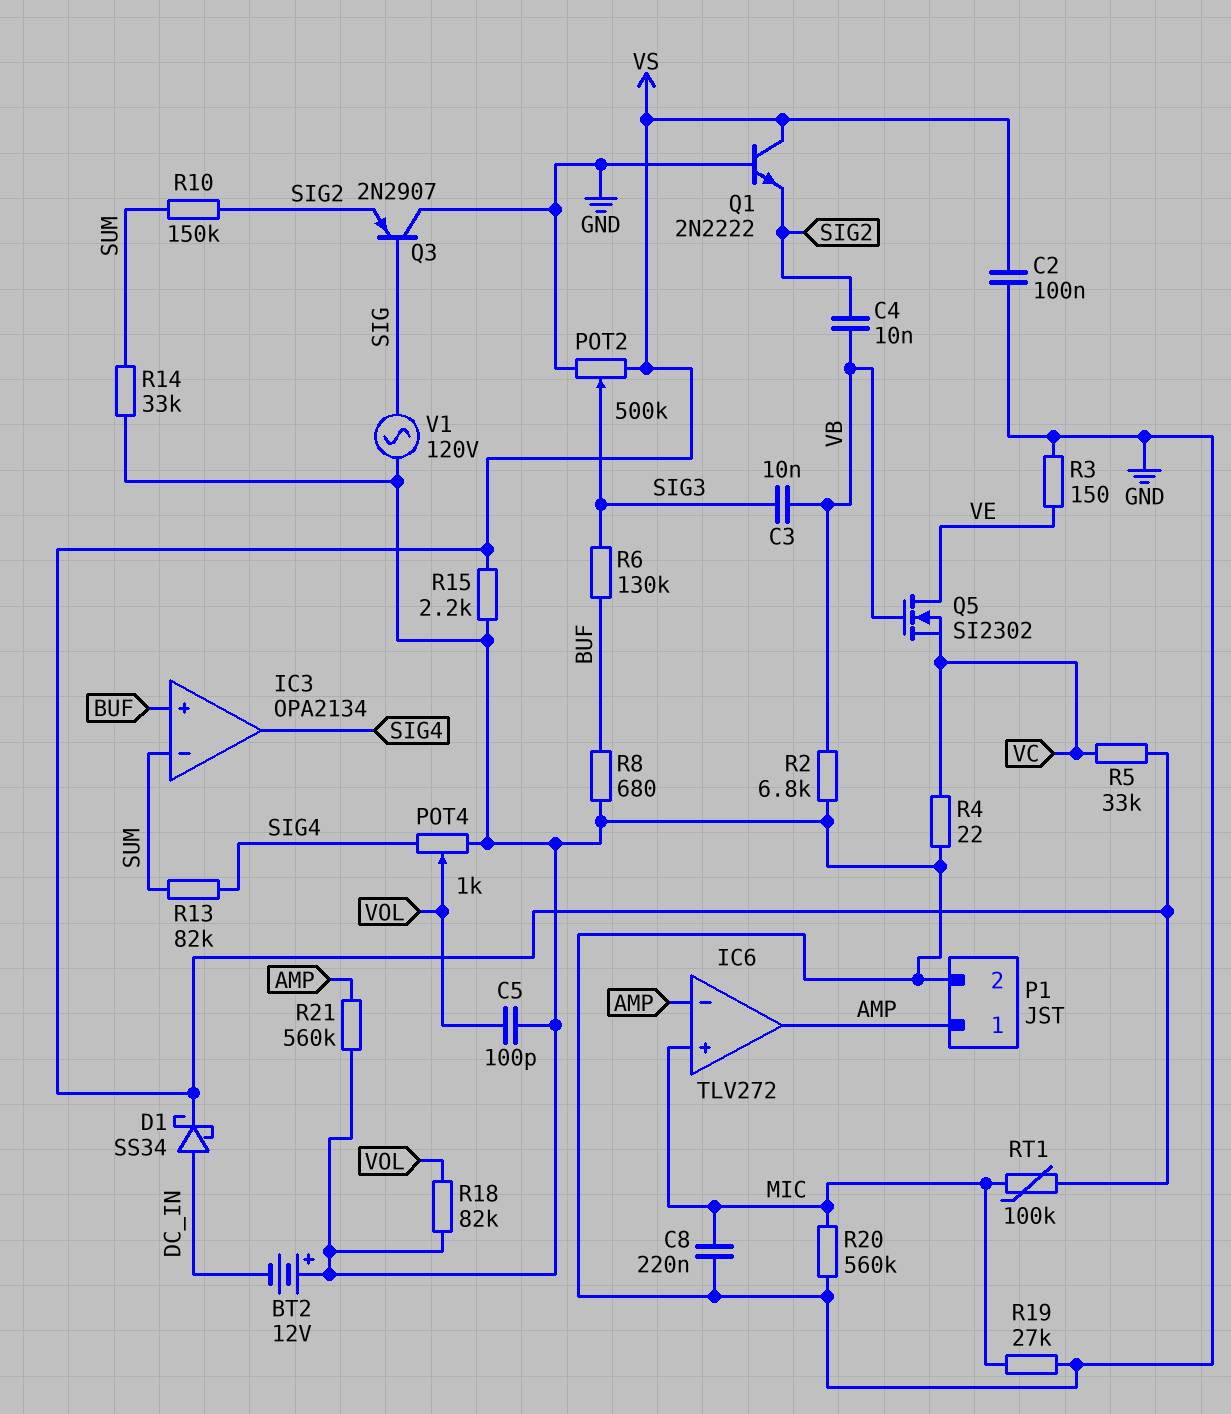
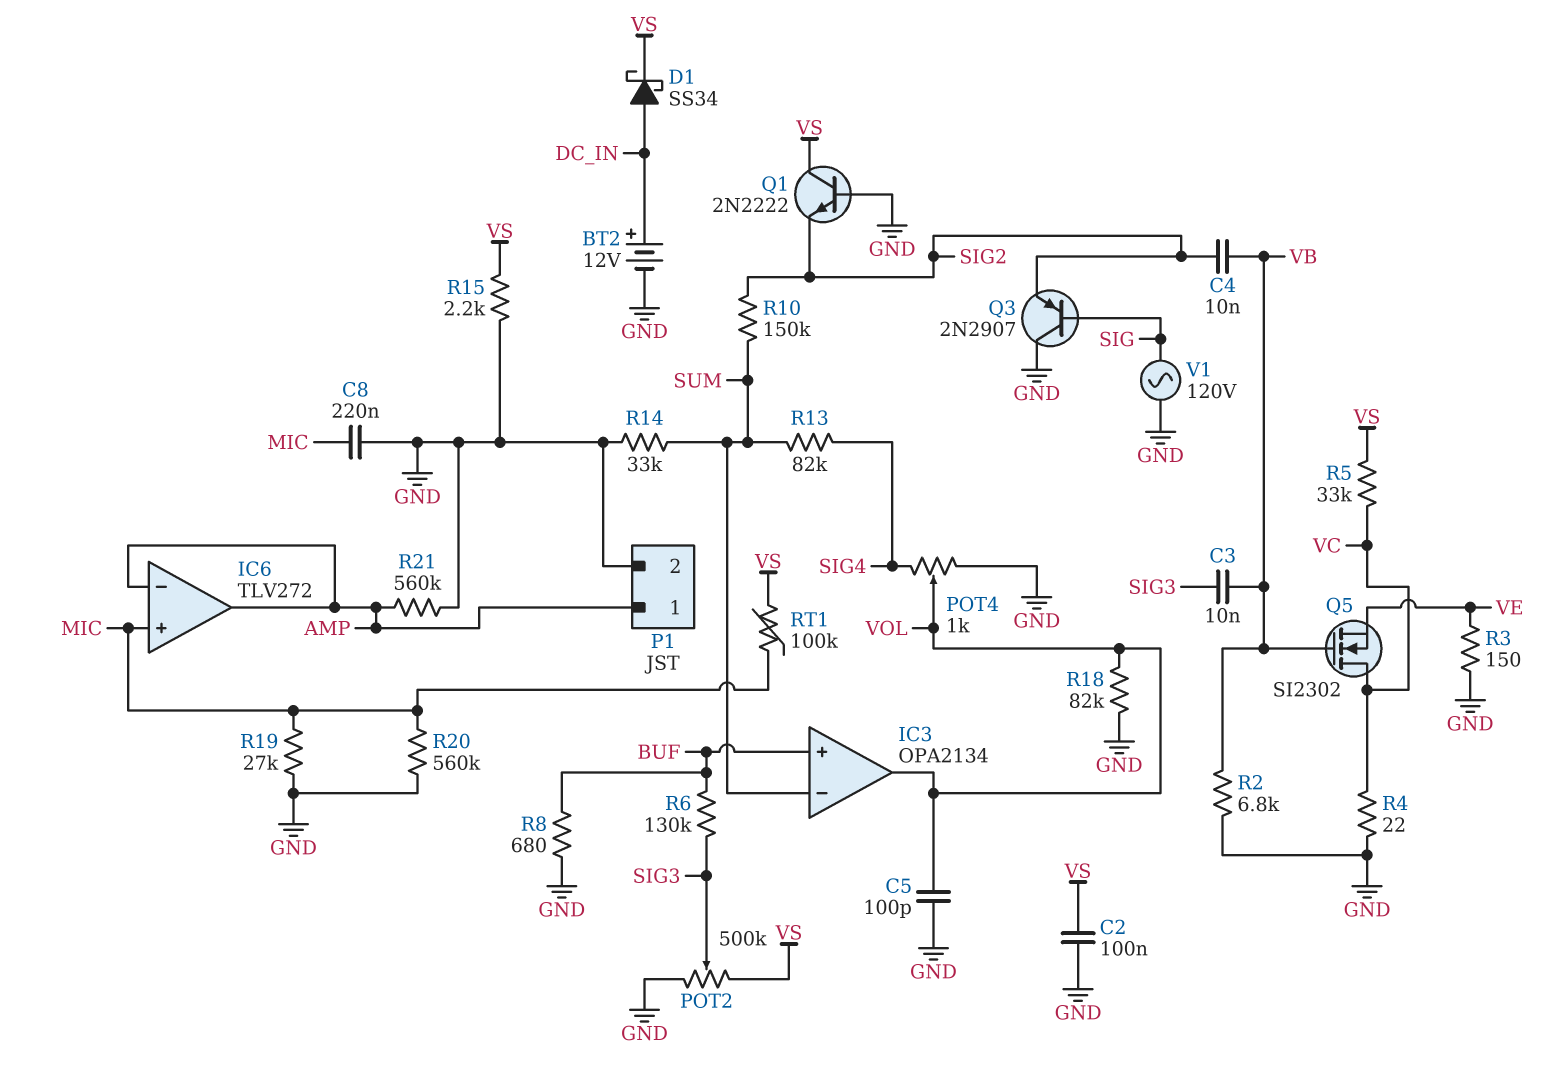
BT2: 12V (plus GND, minus DC_IN) -> 12V (plus DC_IN, minus GND)
IC3 pin out: SIG4 -> VOL
Q5: NMOS SI2302 (G VB, D VE, S VC) -> NMOS SI2302 (G VB, D VC, S VE)

